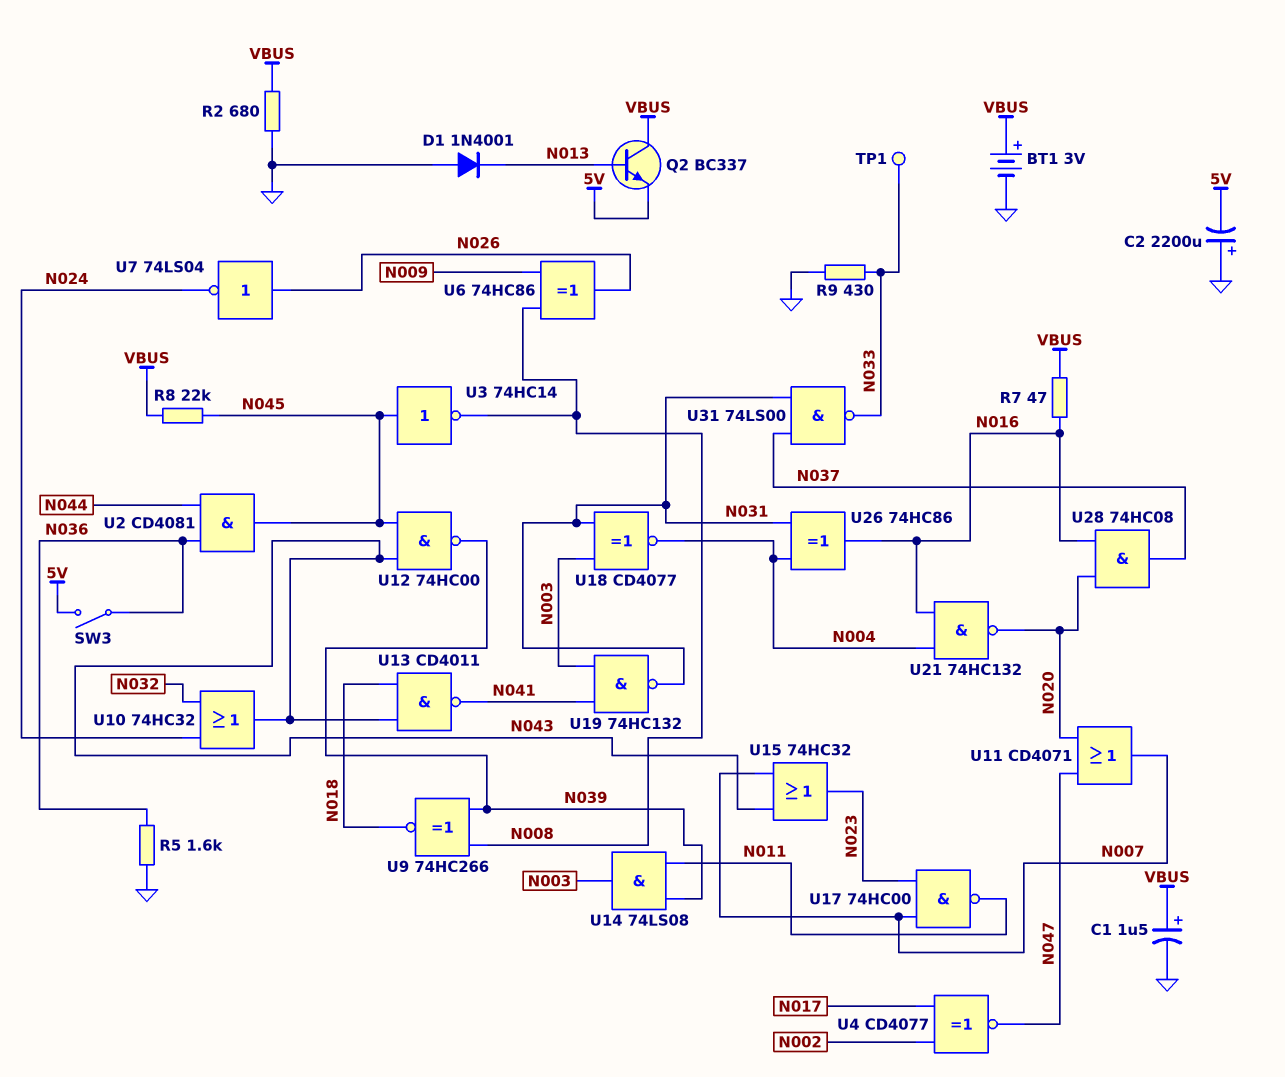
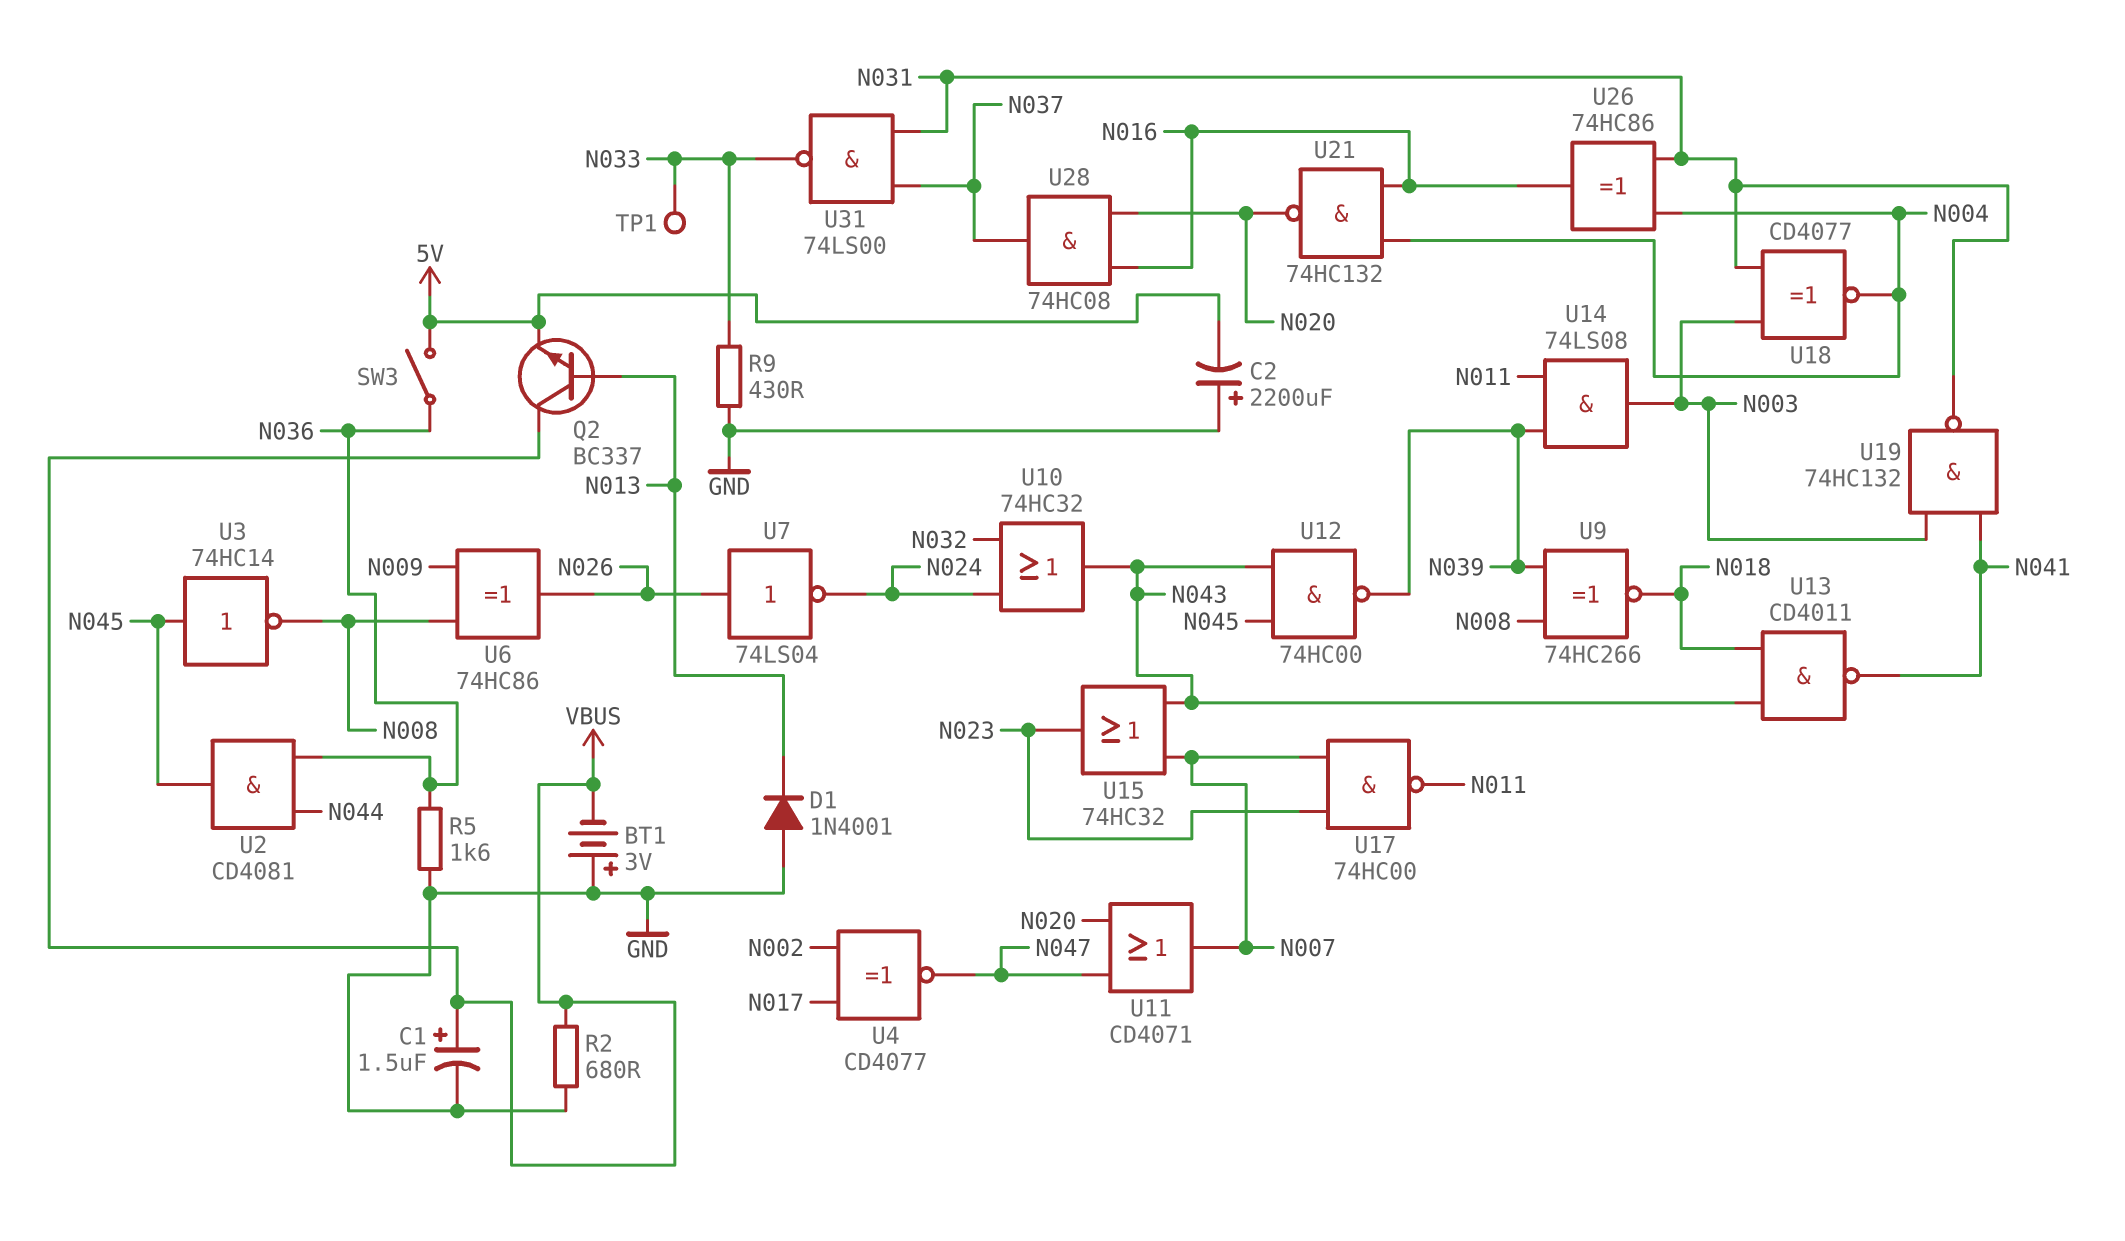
BT1: 3V (plus VBUS, minus GND) -> 3V (plus GND, minus VBUS)
R7: 47 (N016, VBUS) -> none
R8: 22k (N045, VBUS) -> none

